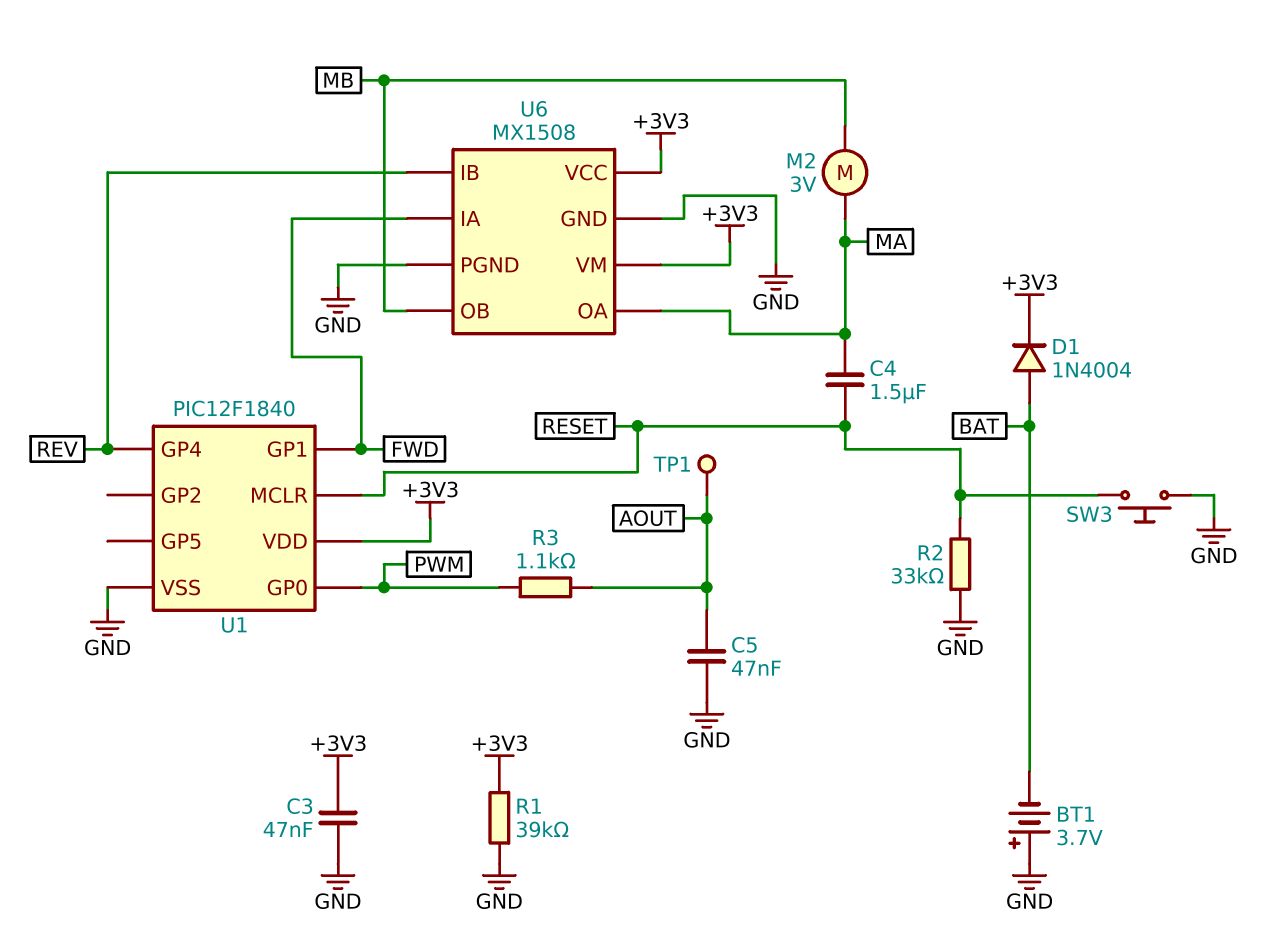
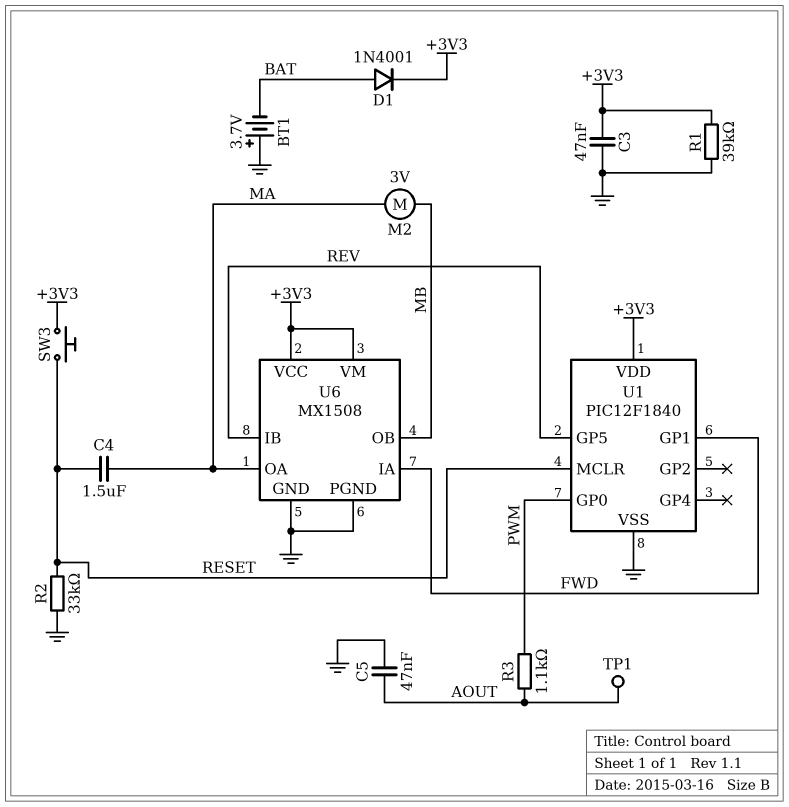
D1: diode 1N4004 (A BAT, K +3V3) -> diode 1N4001 (A BAT, K +3V3)
SW3: button (GND, RESET) -> button (+3V3, RESET)
U1 pin GP4: REV -> none
U1 pin GP5: none -> REV

